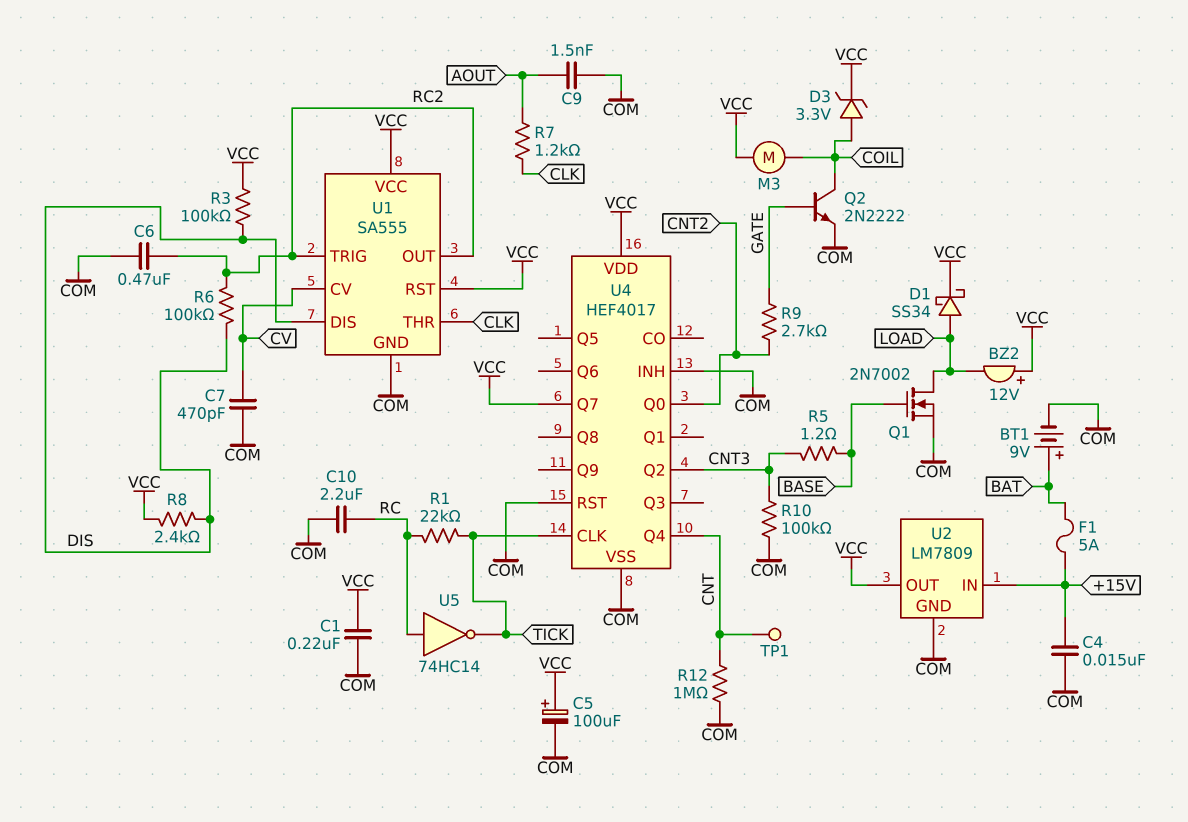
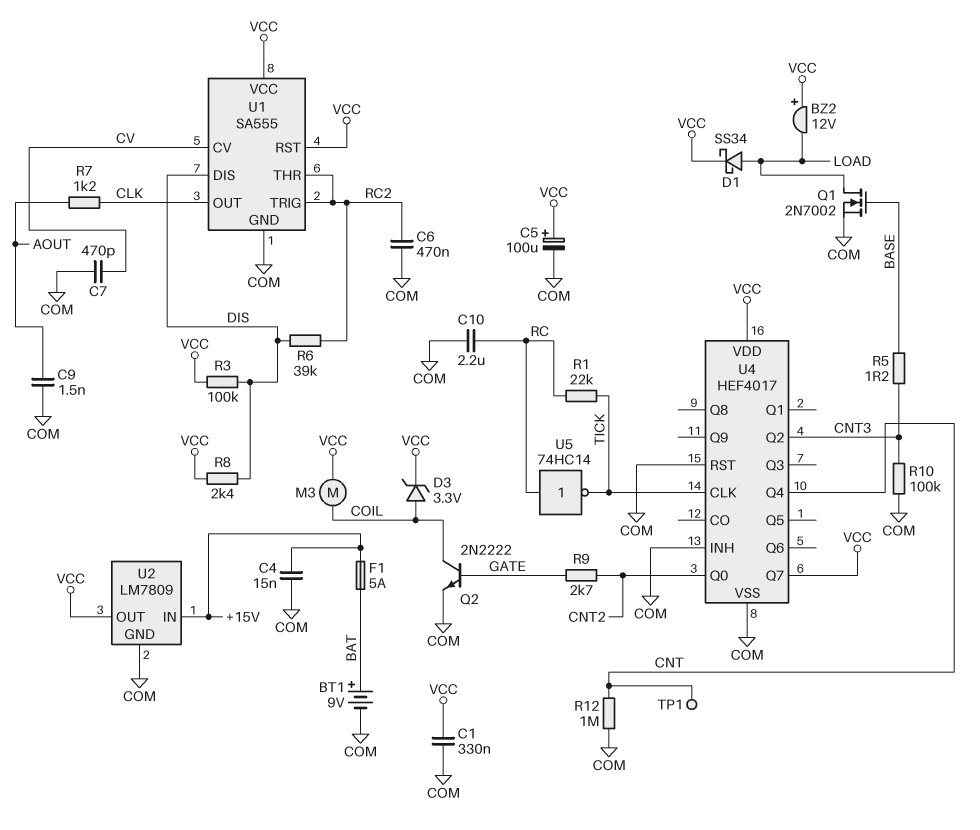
C1: 220nF (COM, VCC) -> 330nF (COM, VCC)
R6: 100k (DIS, RC2) -> 39k (DIS, RC2)
U1 pin OUT: RC2 -> CLK
U1 pin THR: CLK -> RC2

